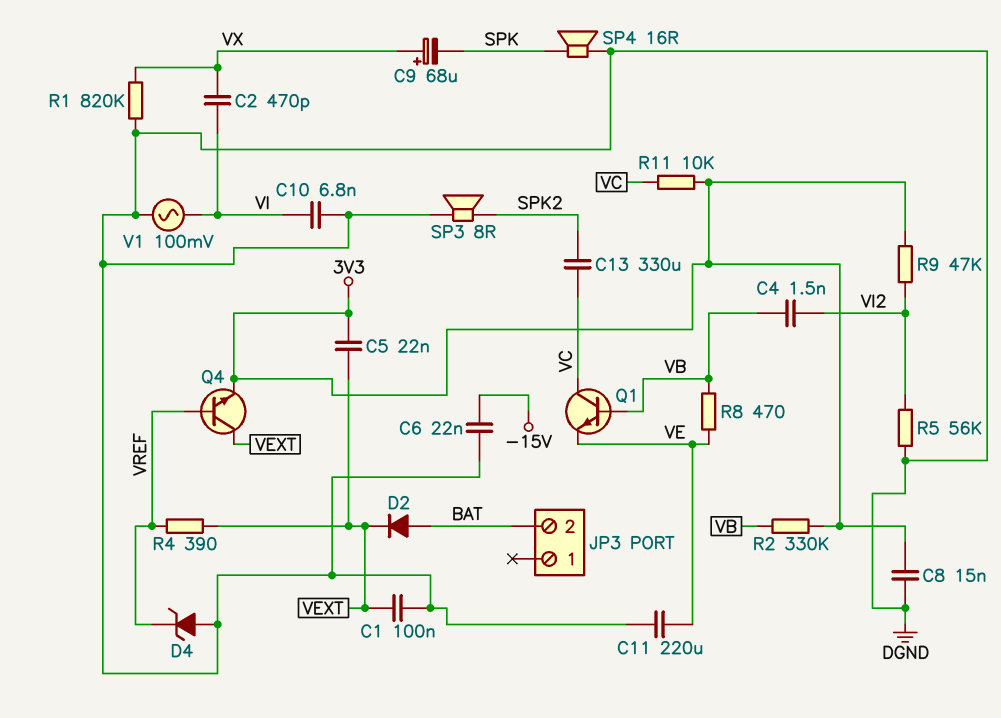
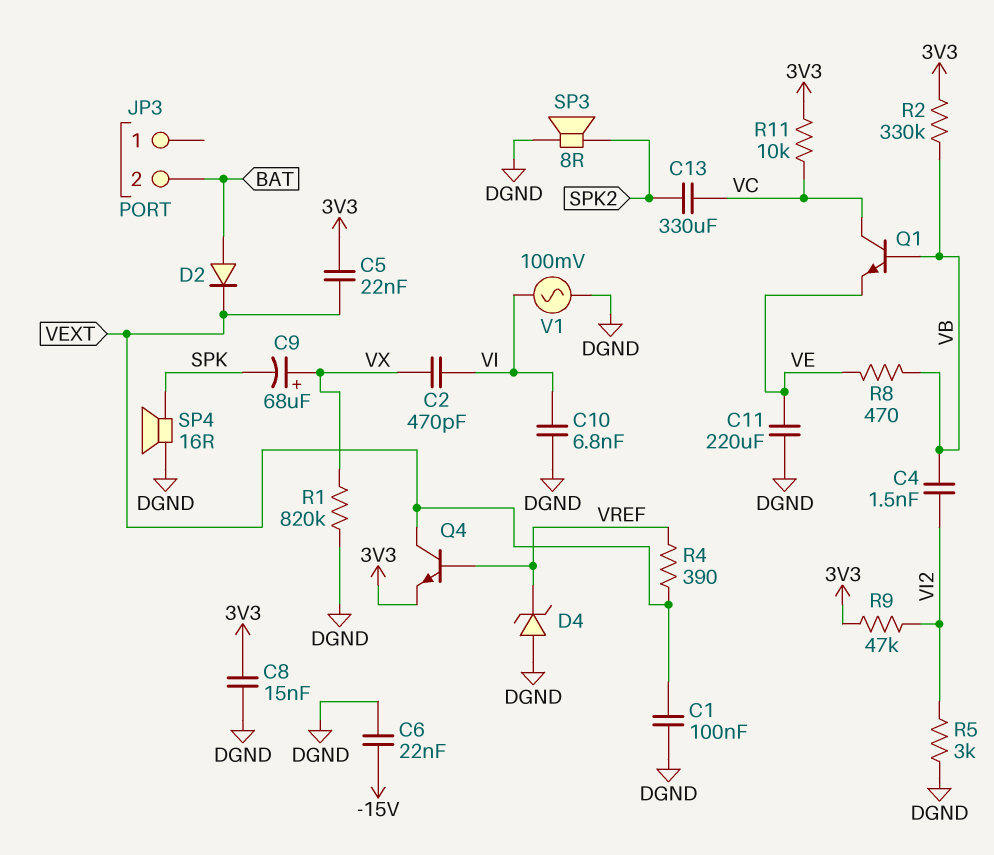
R5: 56k (DGND, VI2) -> 3k (DGND, VI2)

